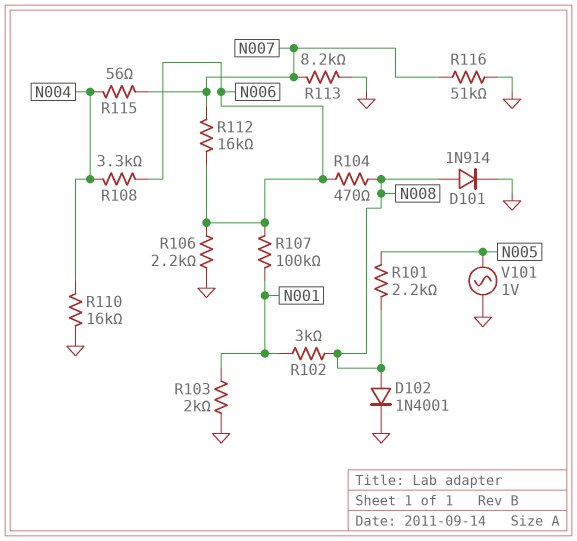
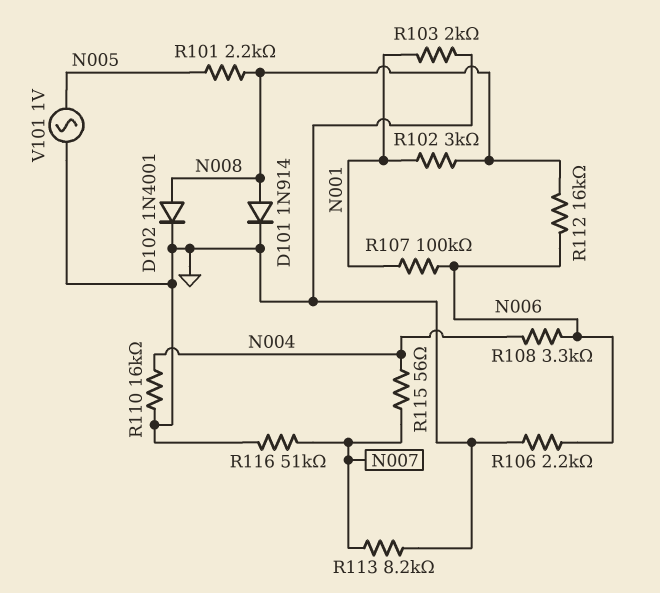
R104: 470 (N006, N008) -> none
R112: 16k (N006, N007) -> 16k (N006, N008)

